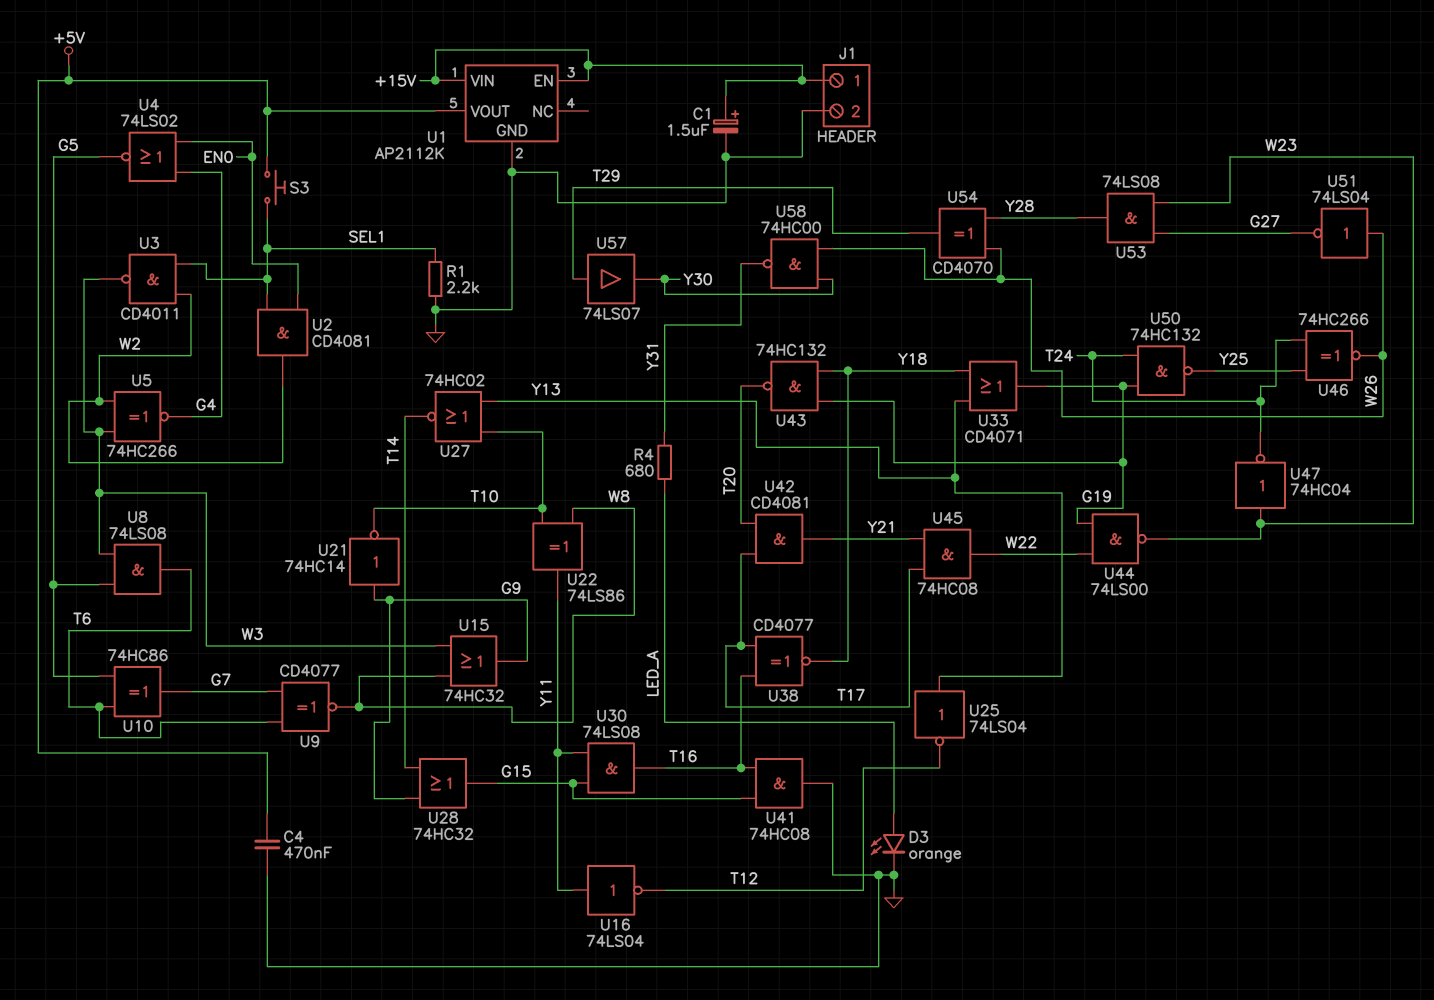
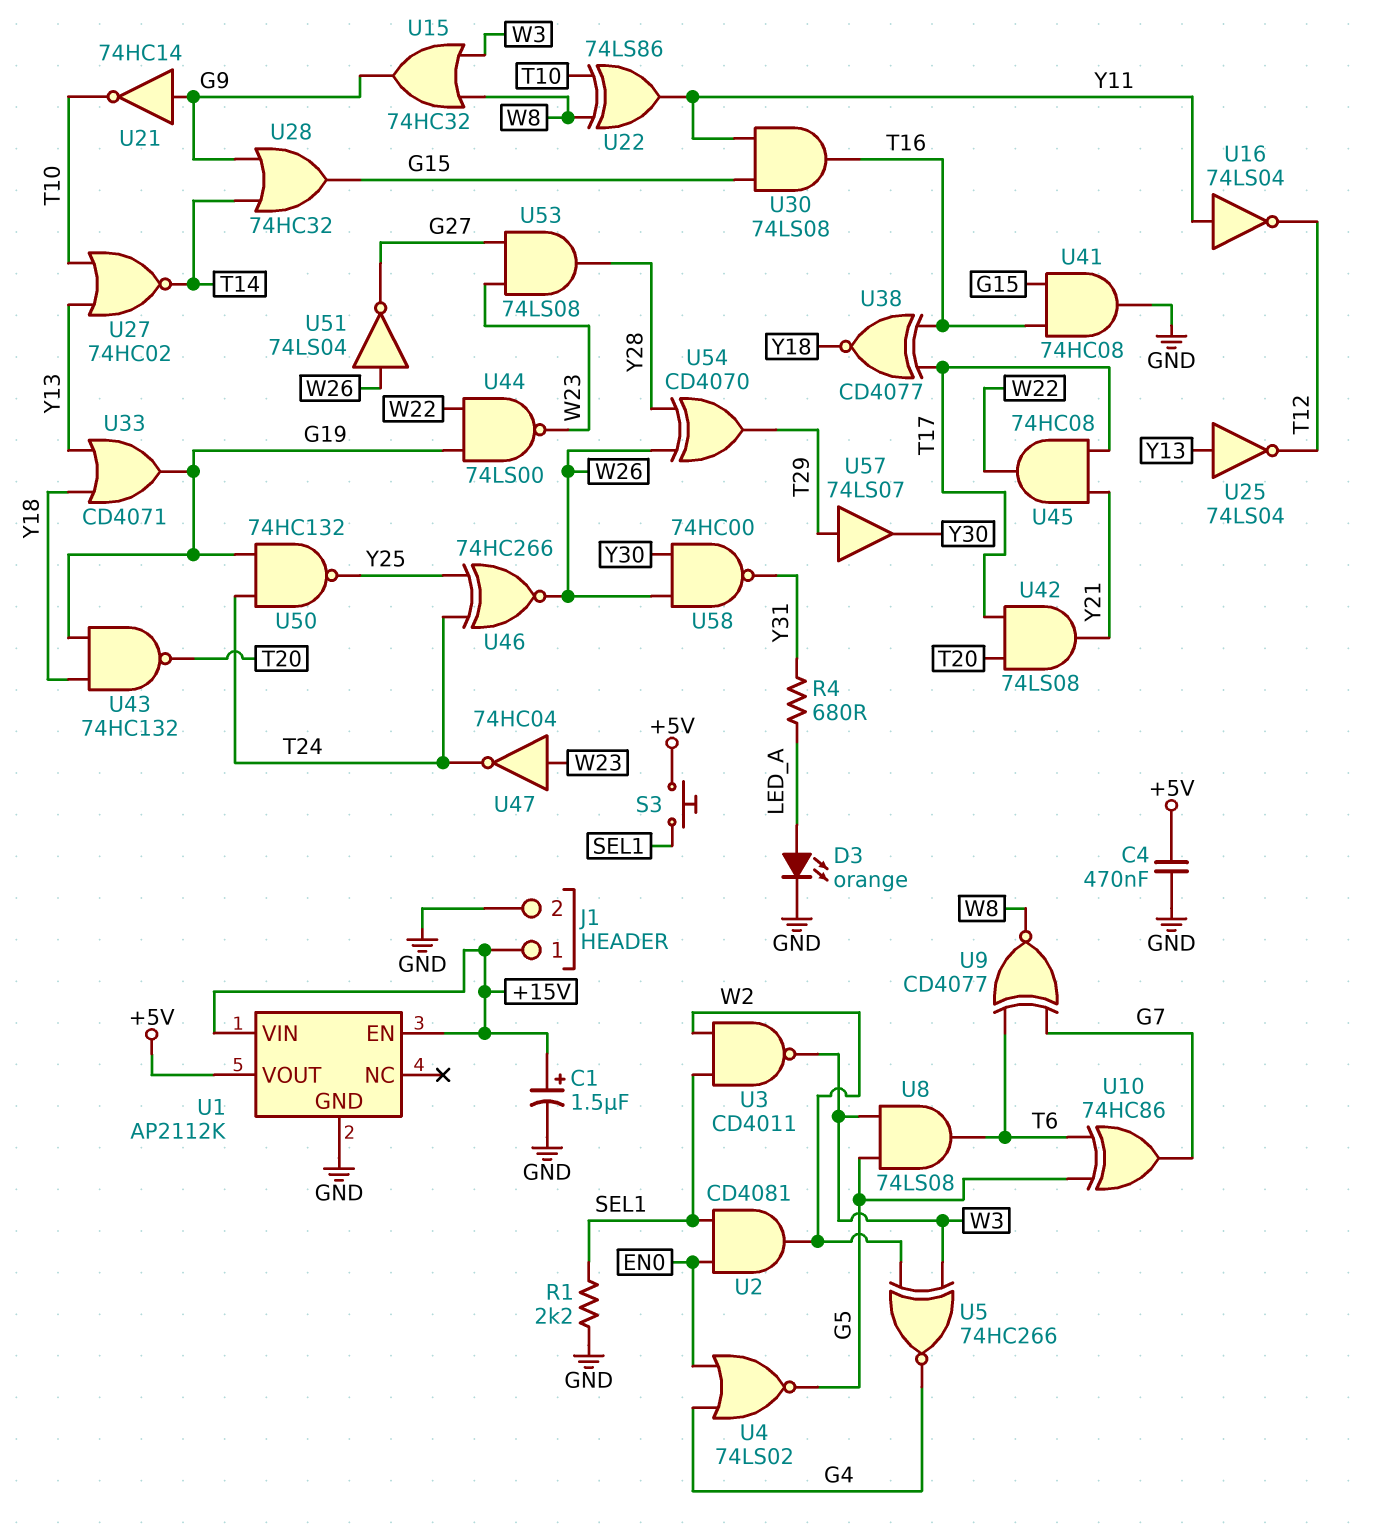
U42: AND CD4081 (in T17, in T20, out Y21) -> AND 74LS08 (in T17, in T20, out Y21)

